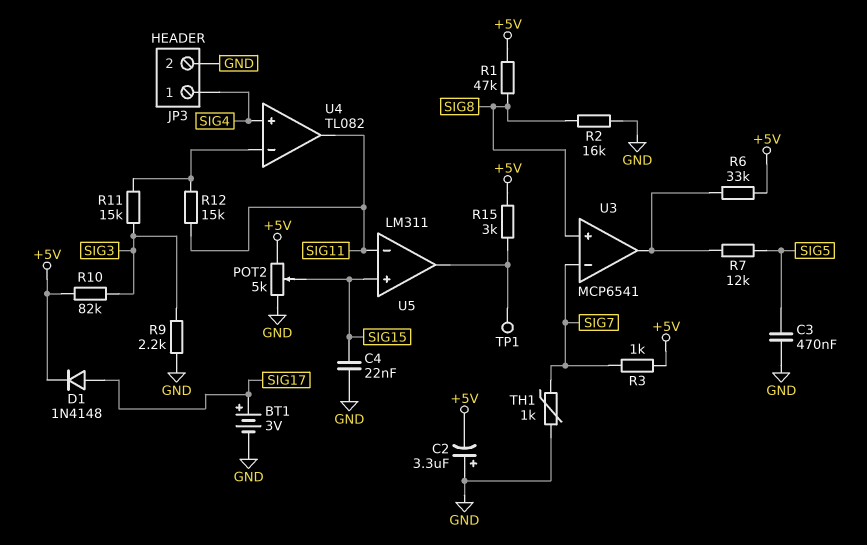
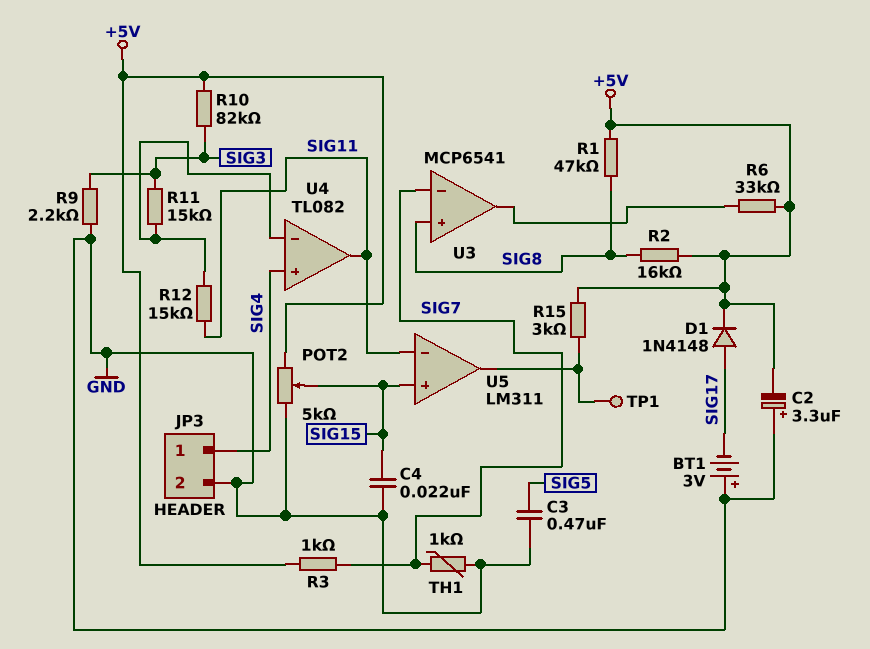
BT1: 3V (plus SIG17, minus GND) -> 3V (plus GND, minus SIG17)
R2: 16k (GND, SIG8) -> 16k (+5V, SIG8)
R7: 12k (SIG5, U3/out) -> none

